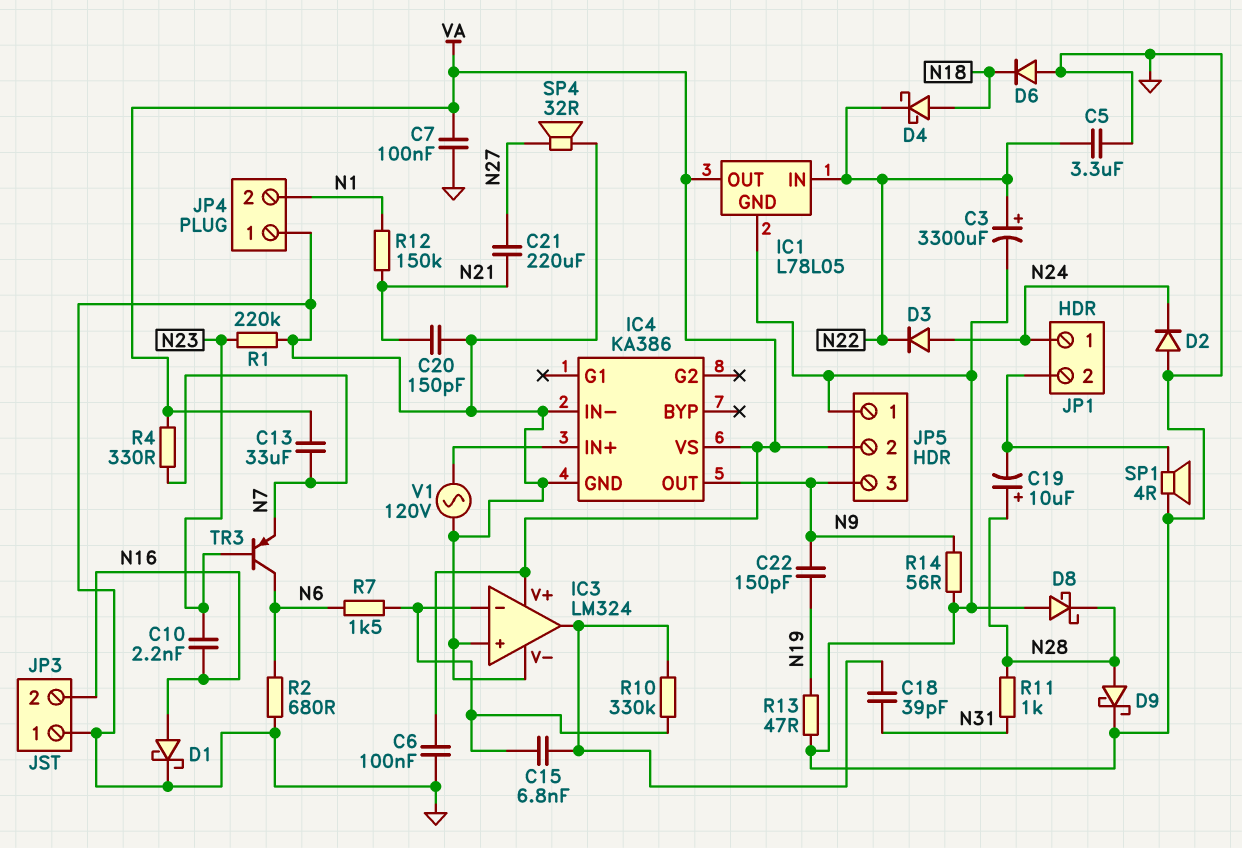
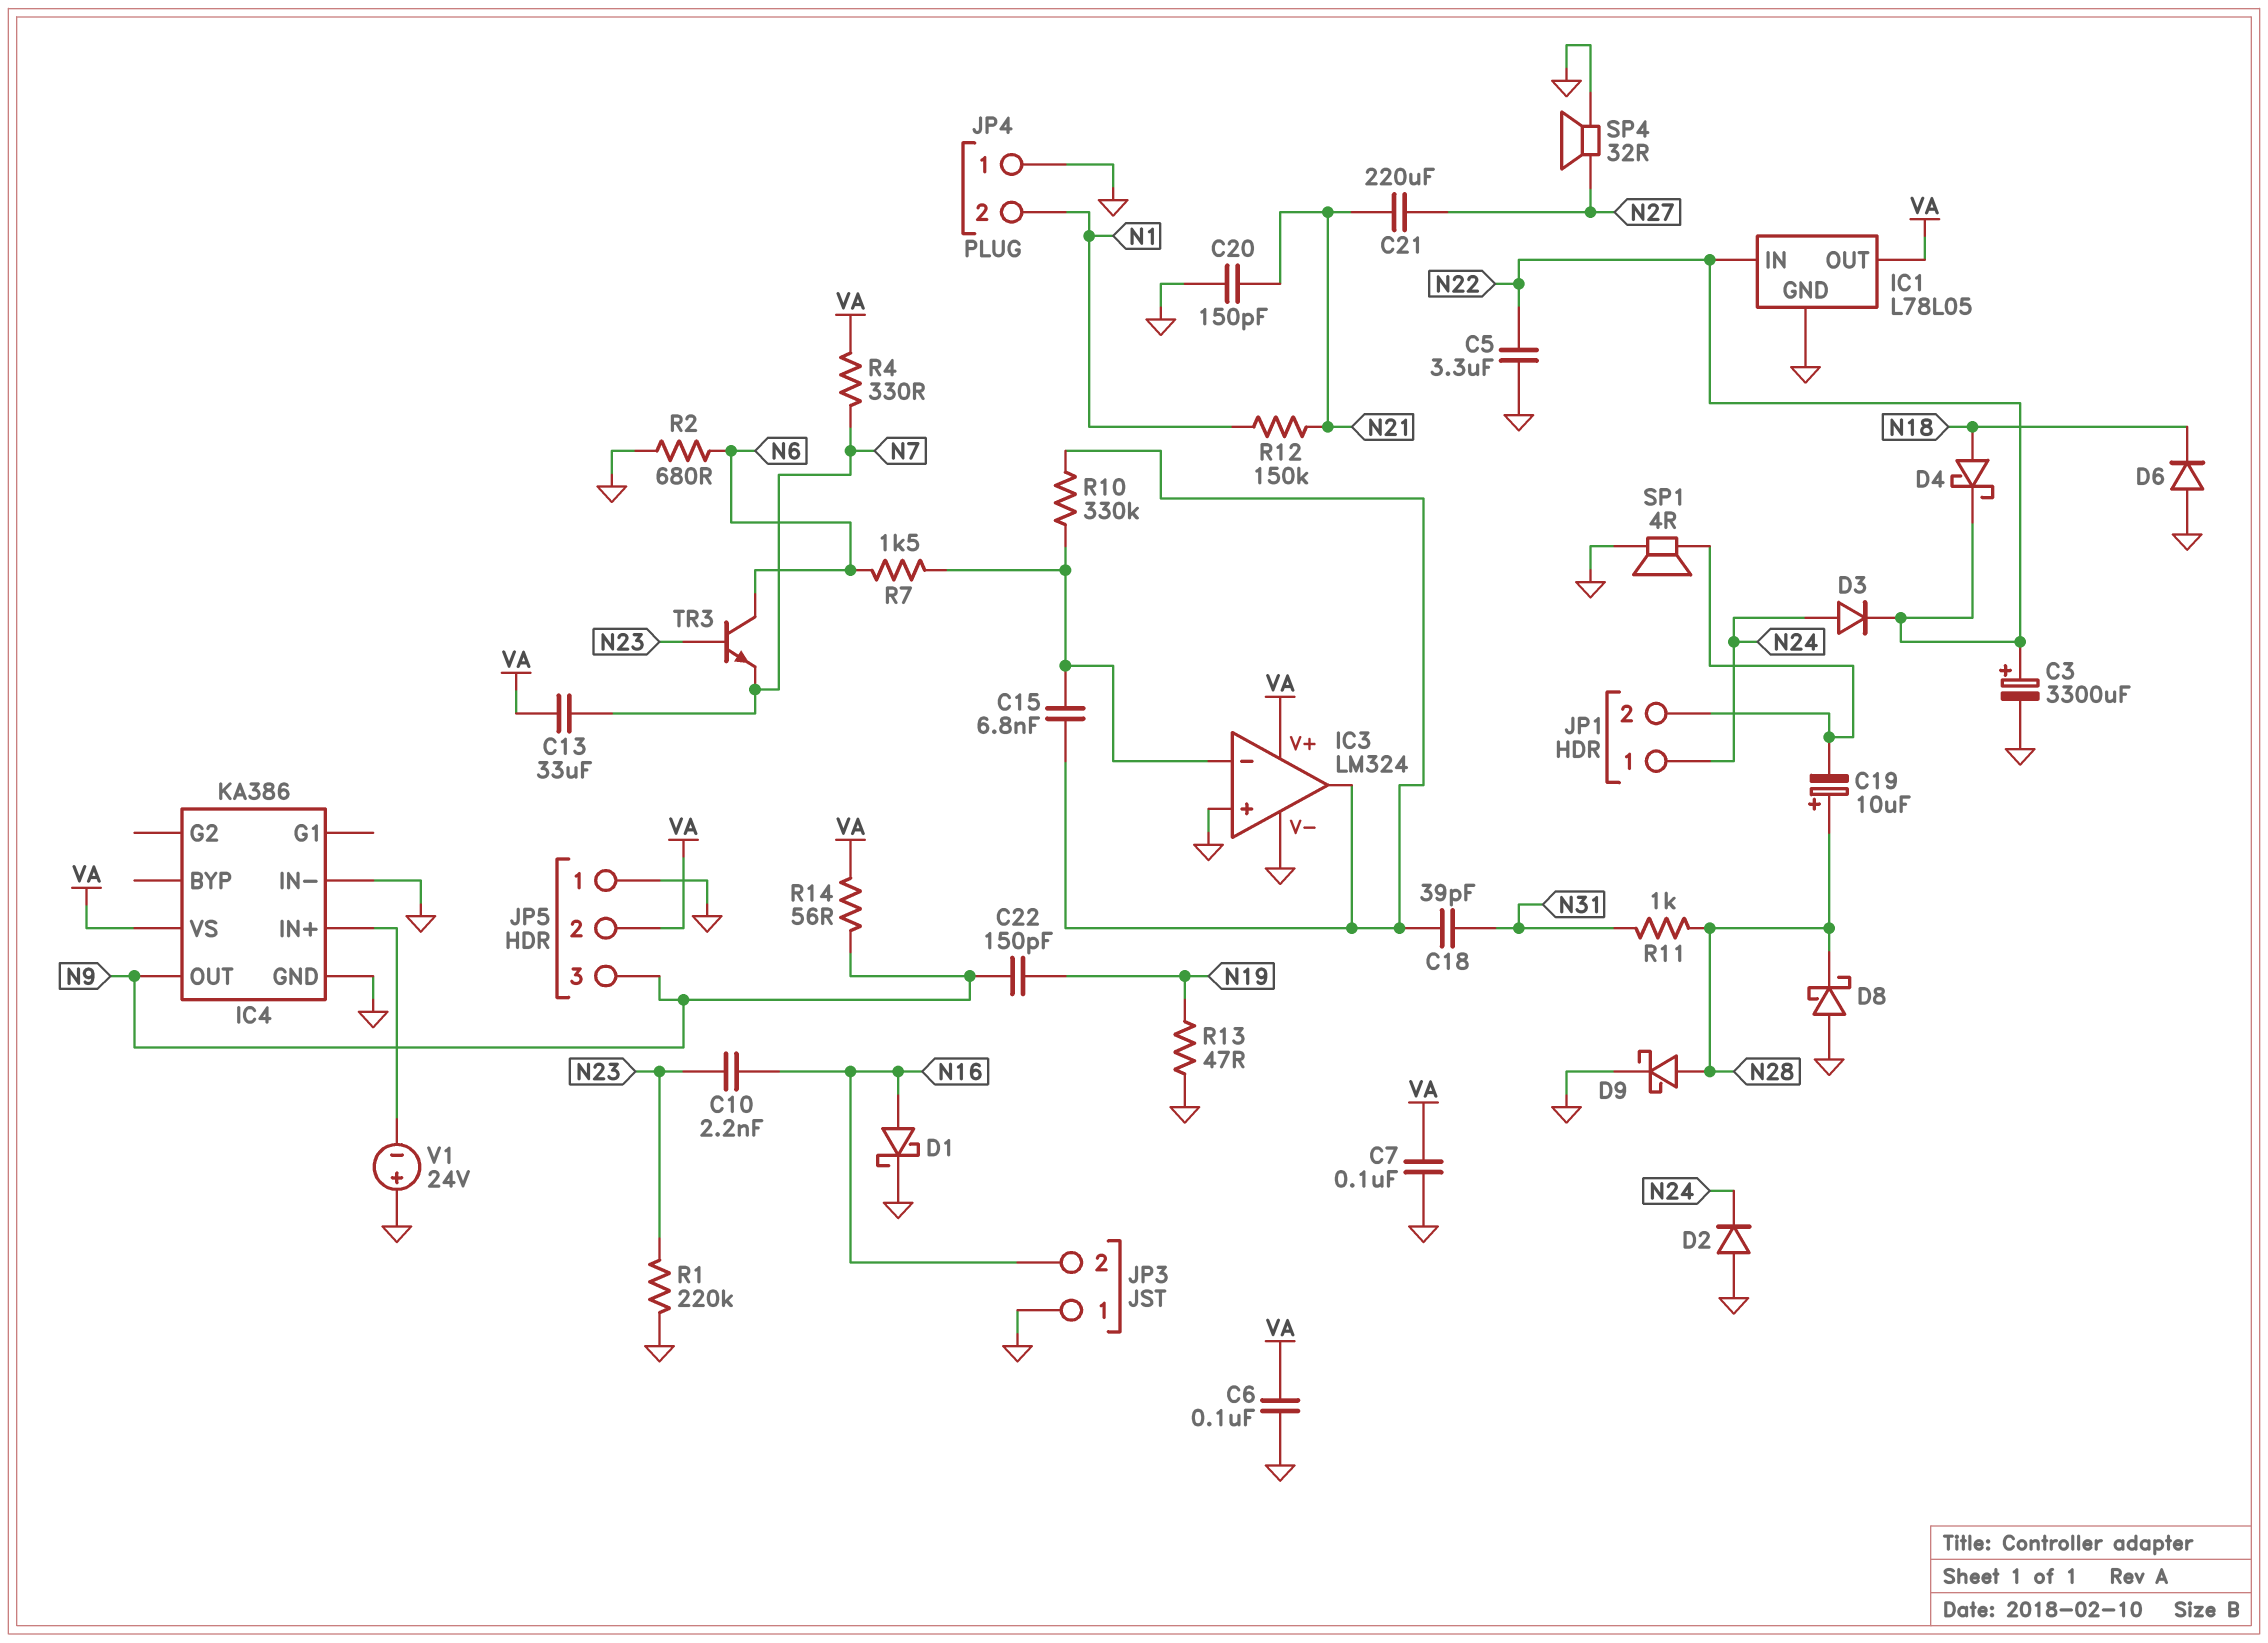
R14: 56 (GND, N9) -> 56 (N9, VA)
TR3: PNP (B N23, C N6, E N7) -> NPN (B N23, C N6, E N7)
V1: AC 120V (GND, IC4/IN+) -> 24V (plus GND, minus IC4/IN+)

